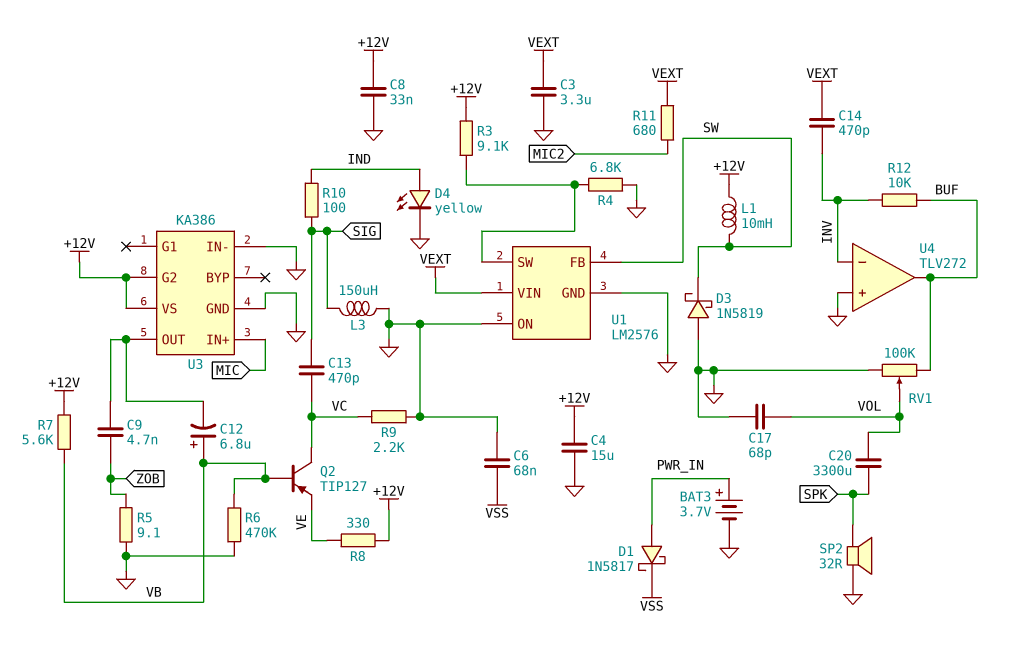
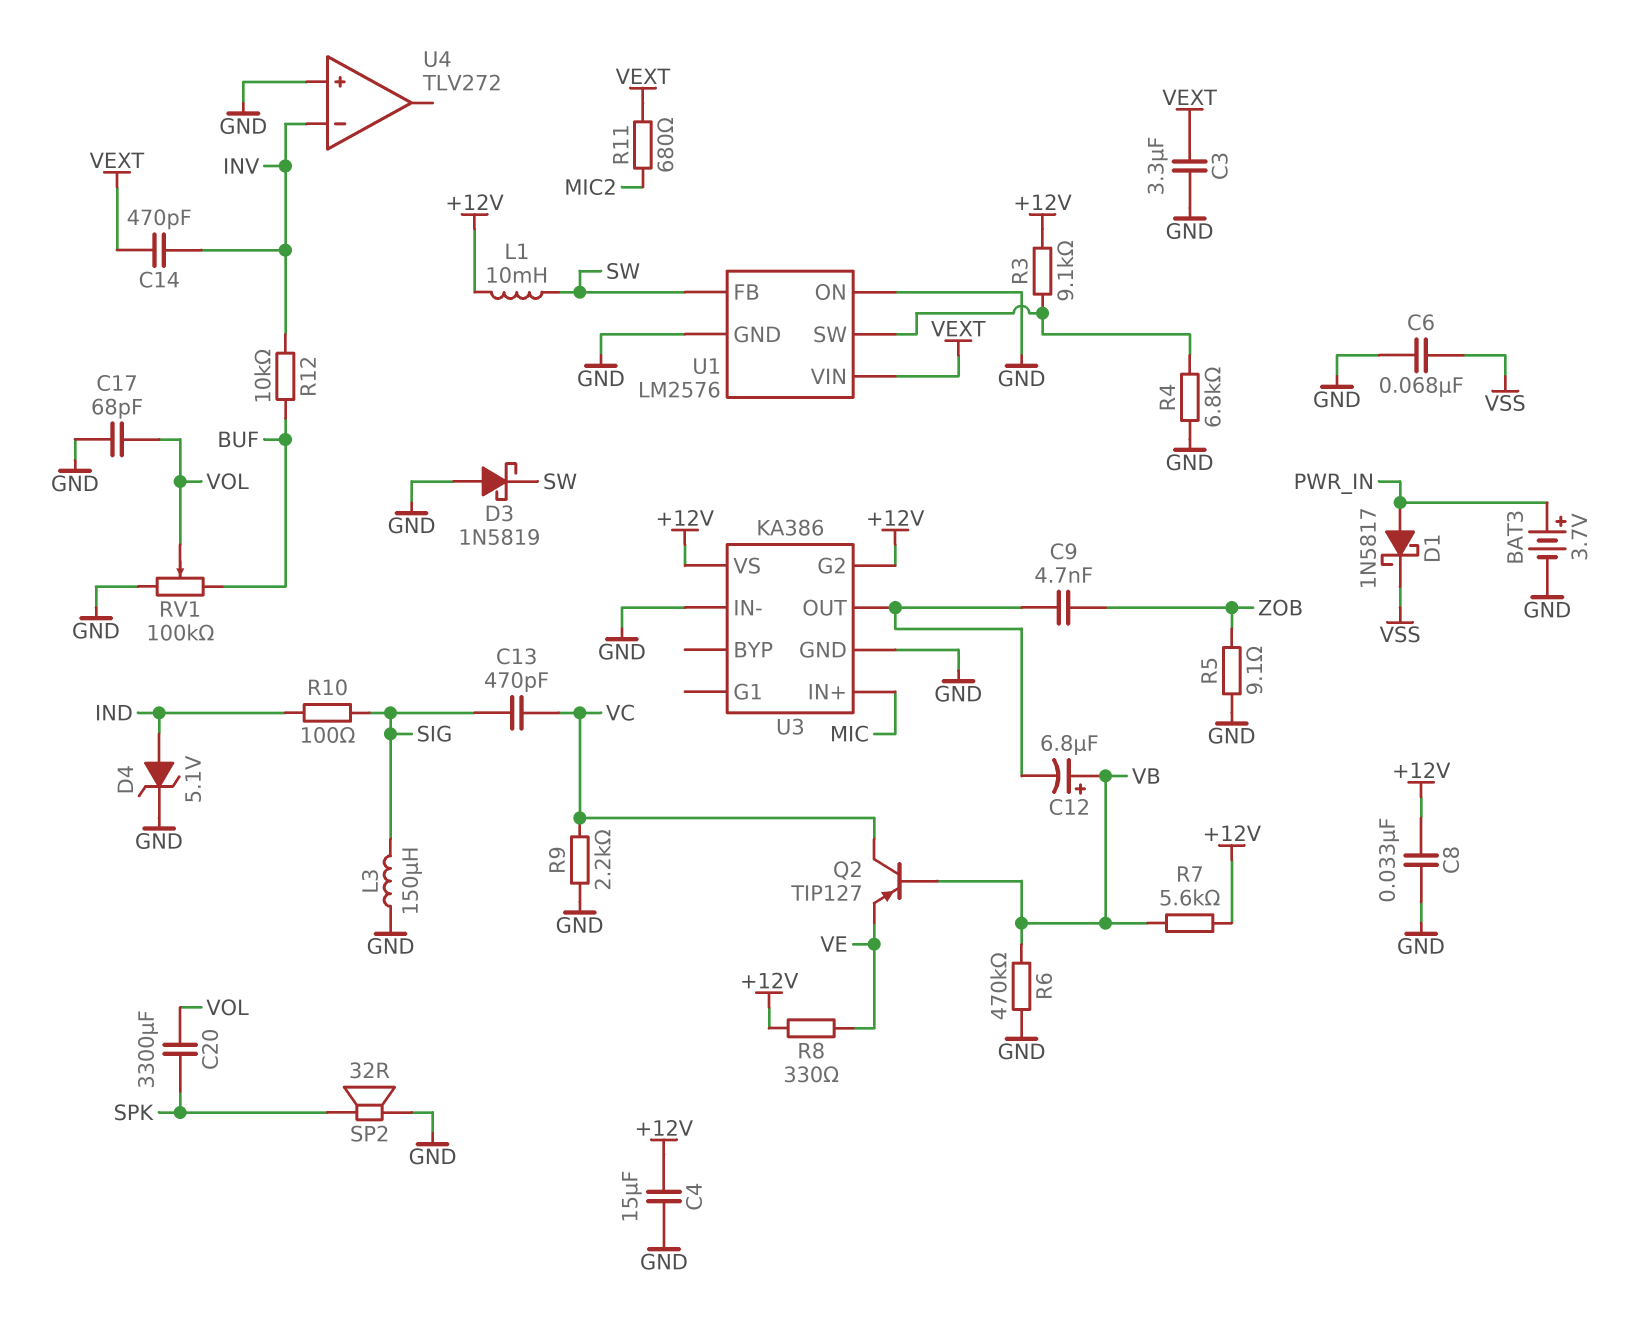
D4: LED yellow (A IND, K GND) -> zener 5.1V (A IND, K GND)
U4 pin out: BUF -> none

